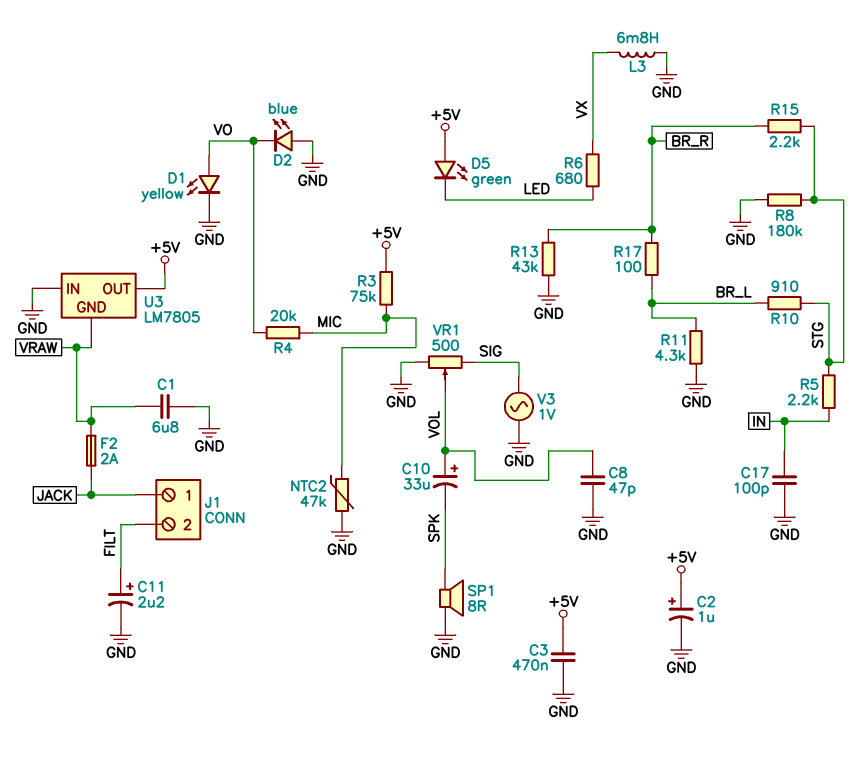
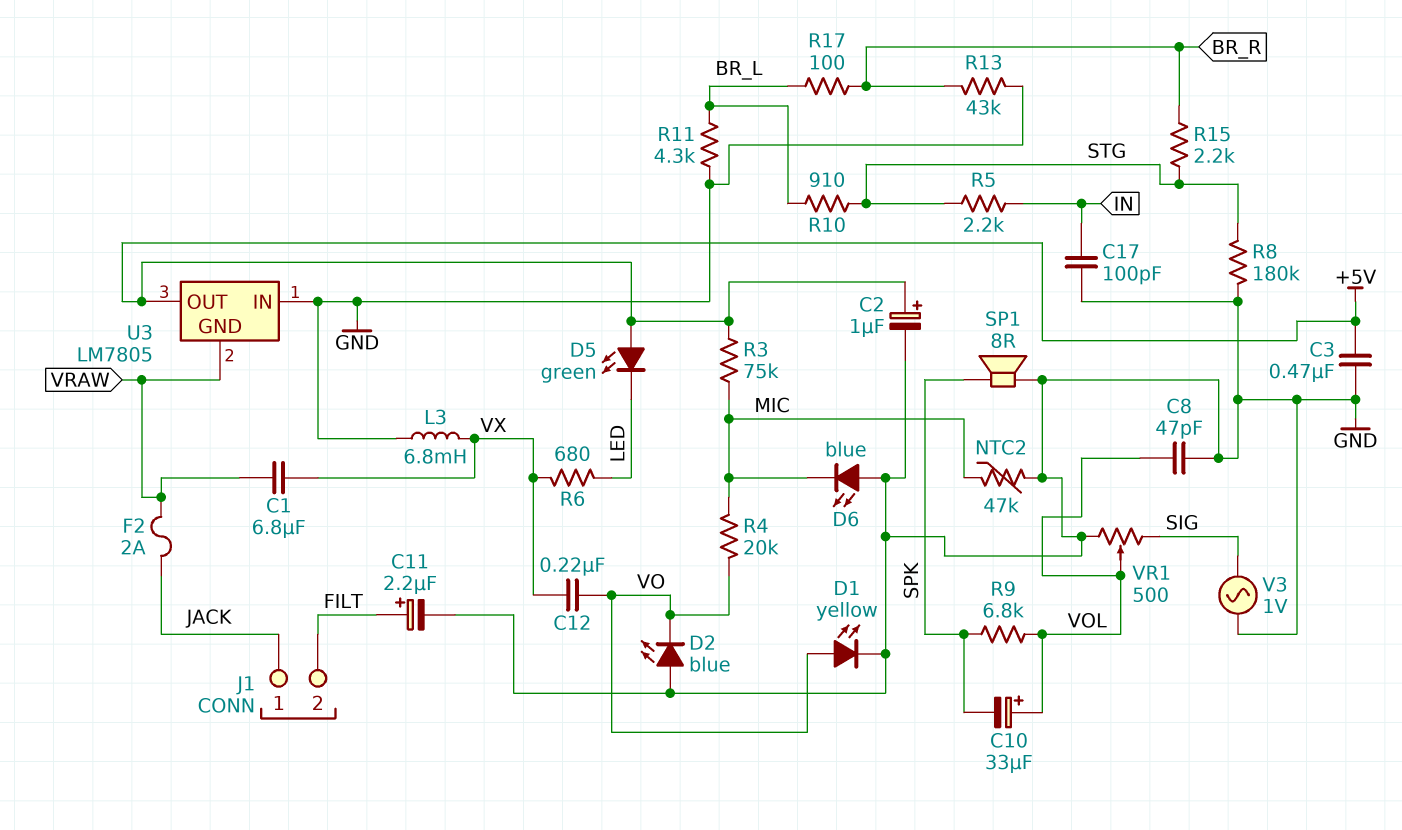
C1: 6.8uF (GND, VRAW) -> 6.8uF (VRAW, VX)
C12: none -> 220nF (VO, VX)
D6: none -> LED blue (A GND, K MIC)
R9: none -> 6.8k (SPK, VOL)

